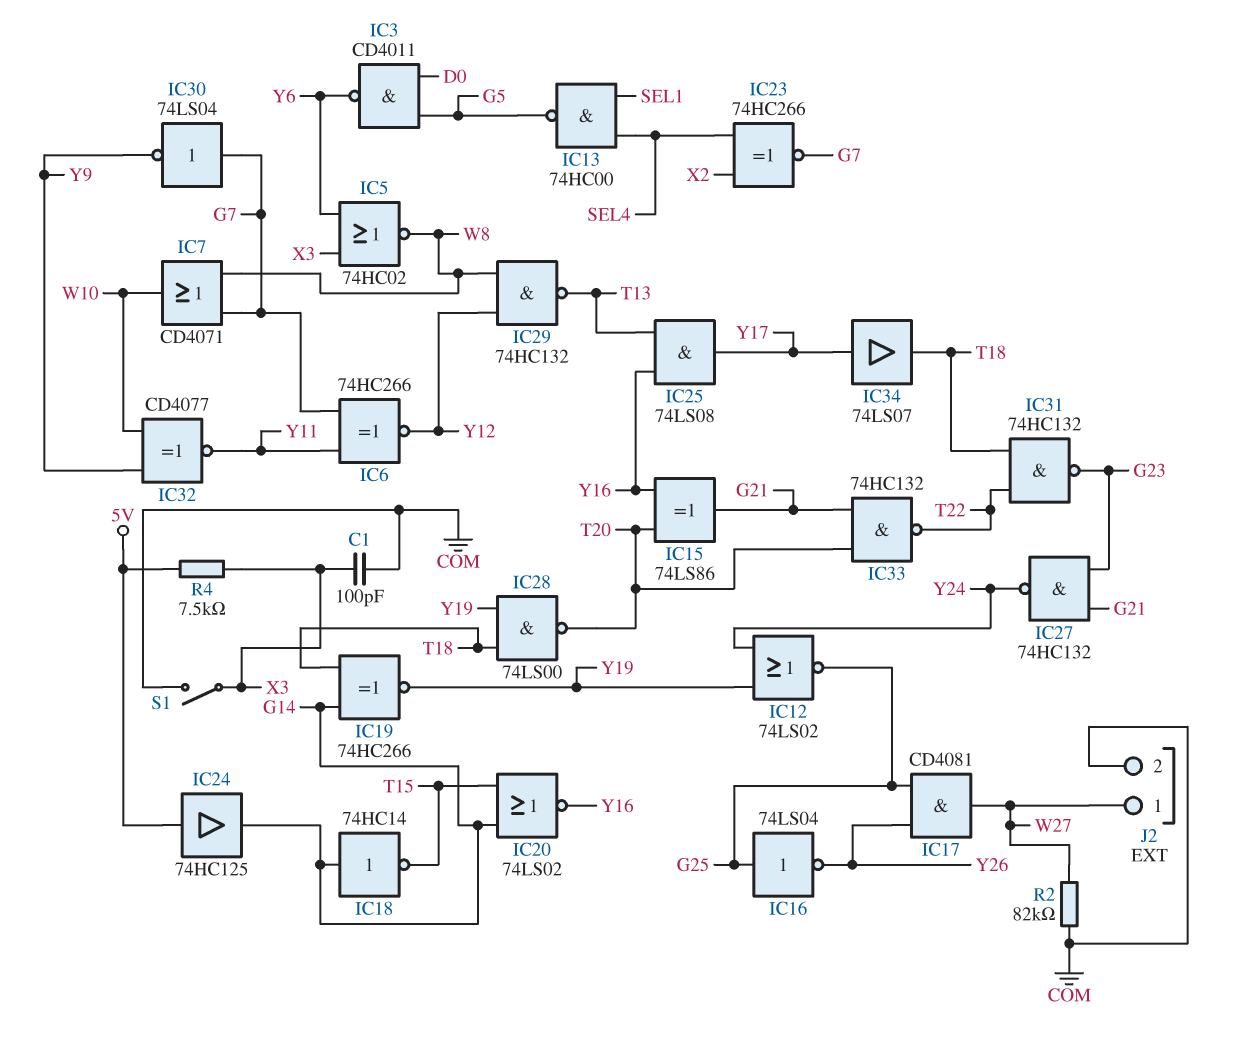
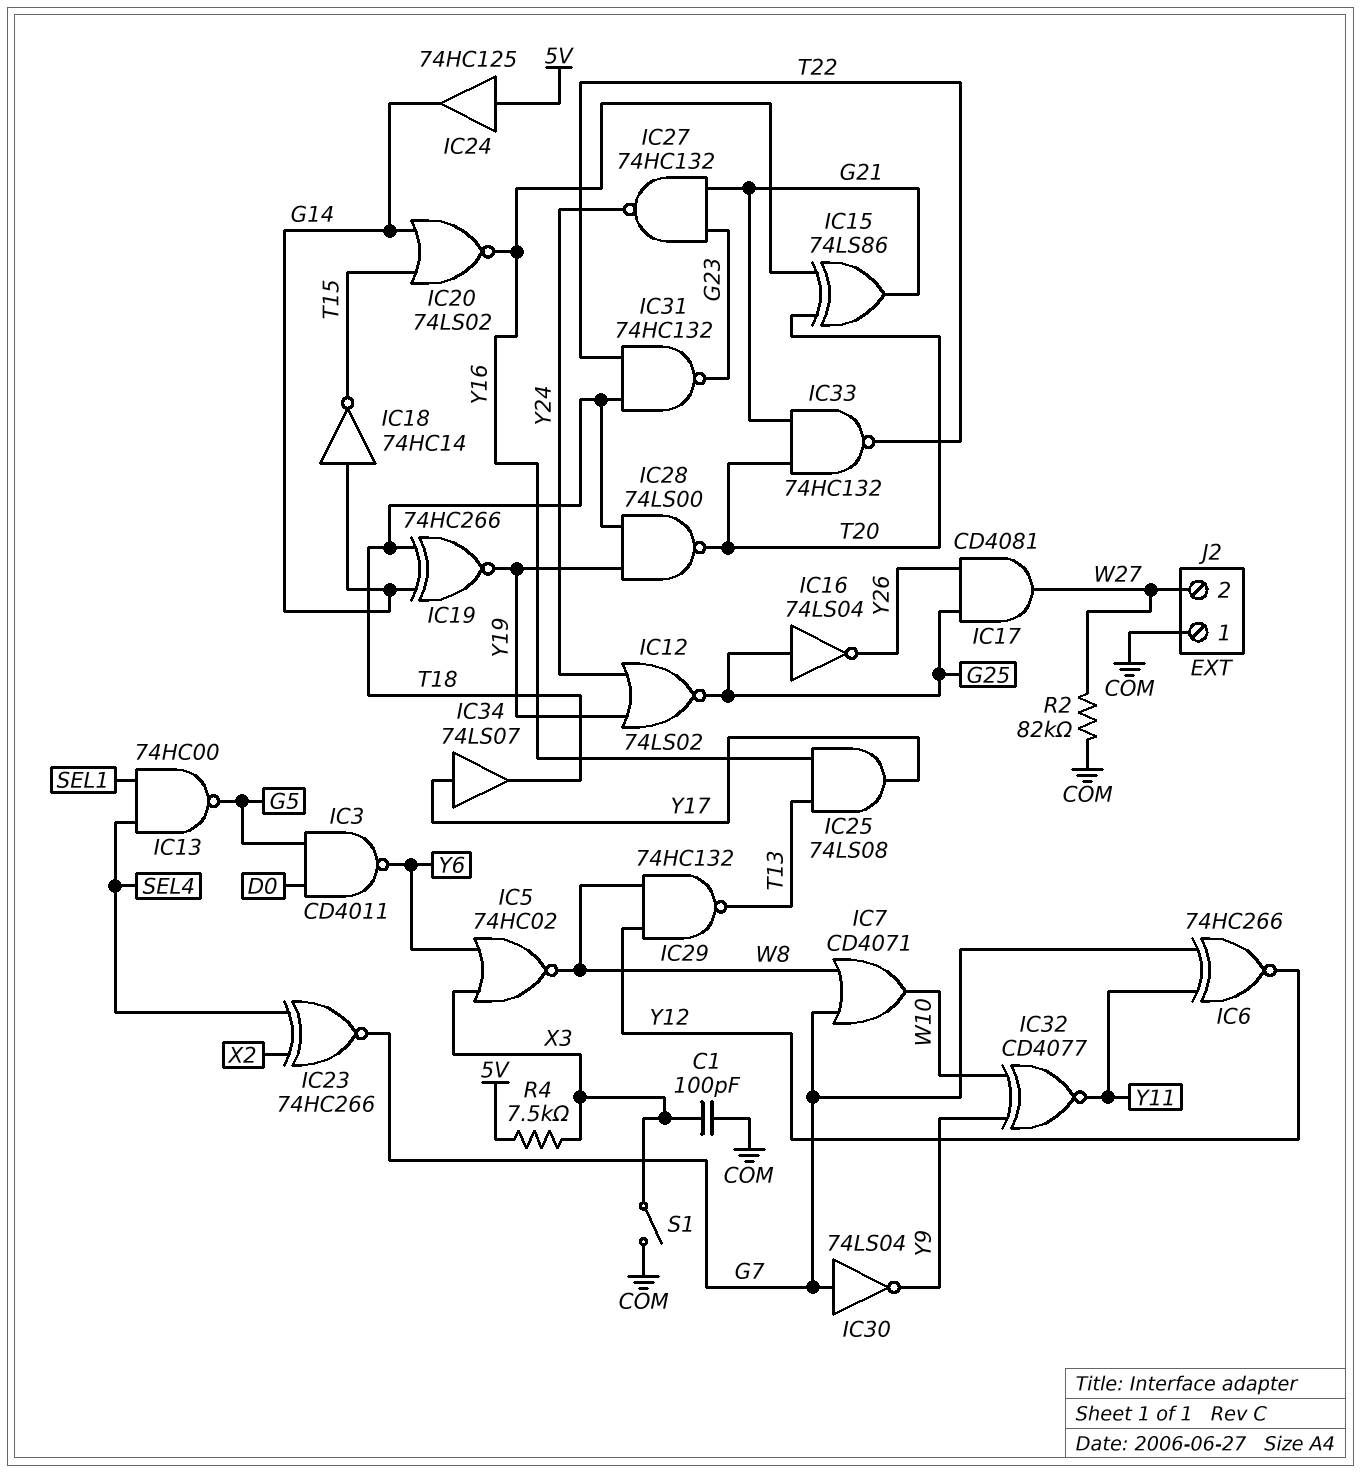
J2 pin 1: W27 -> COM
J2 pin 2: COM -> W27

